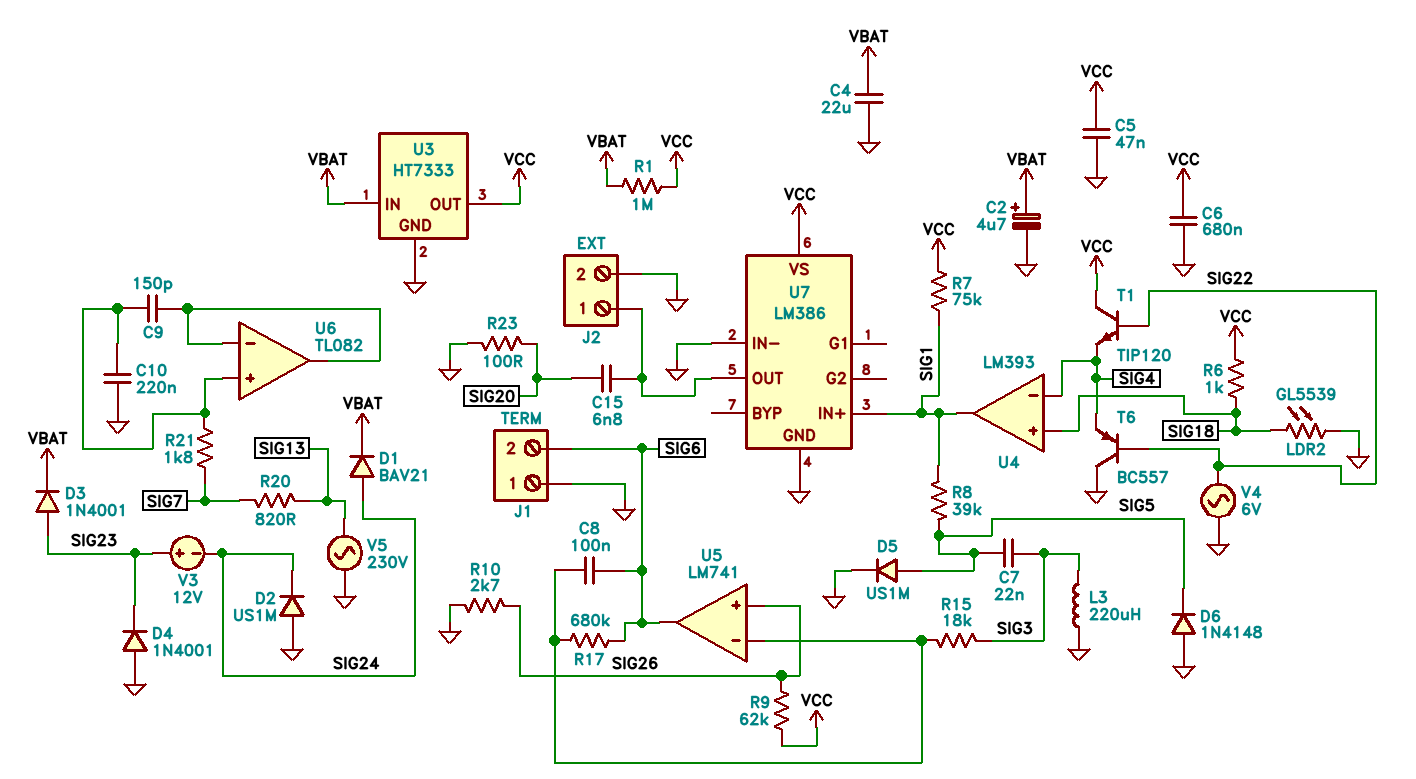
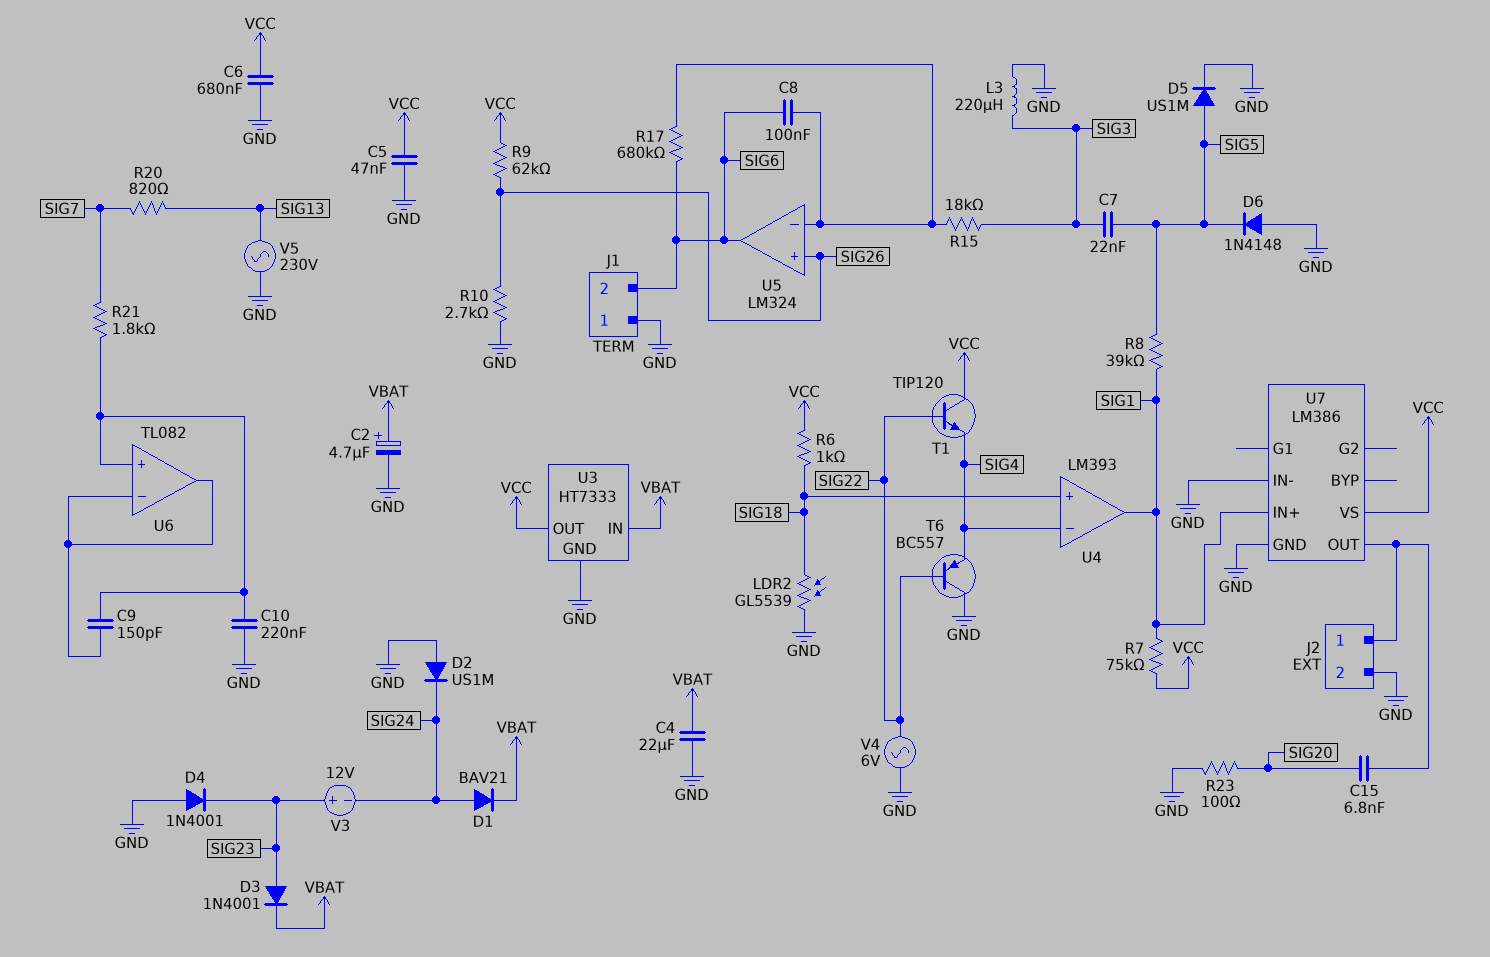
R1: 1M (VBAT, VCC) -> none
U5: LM741 -> LM324

